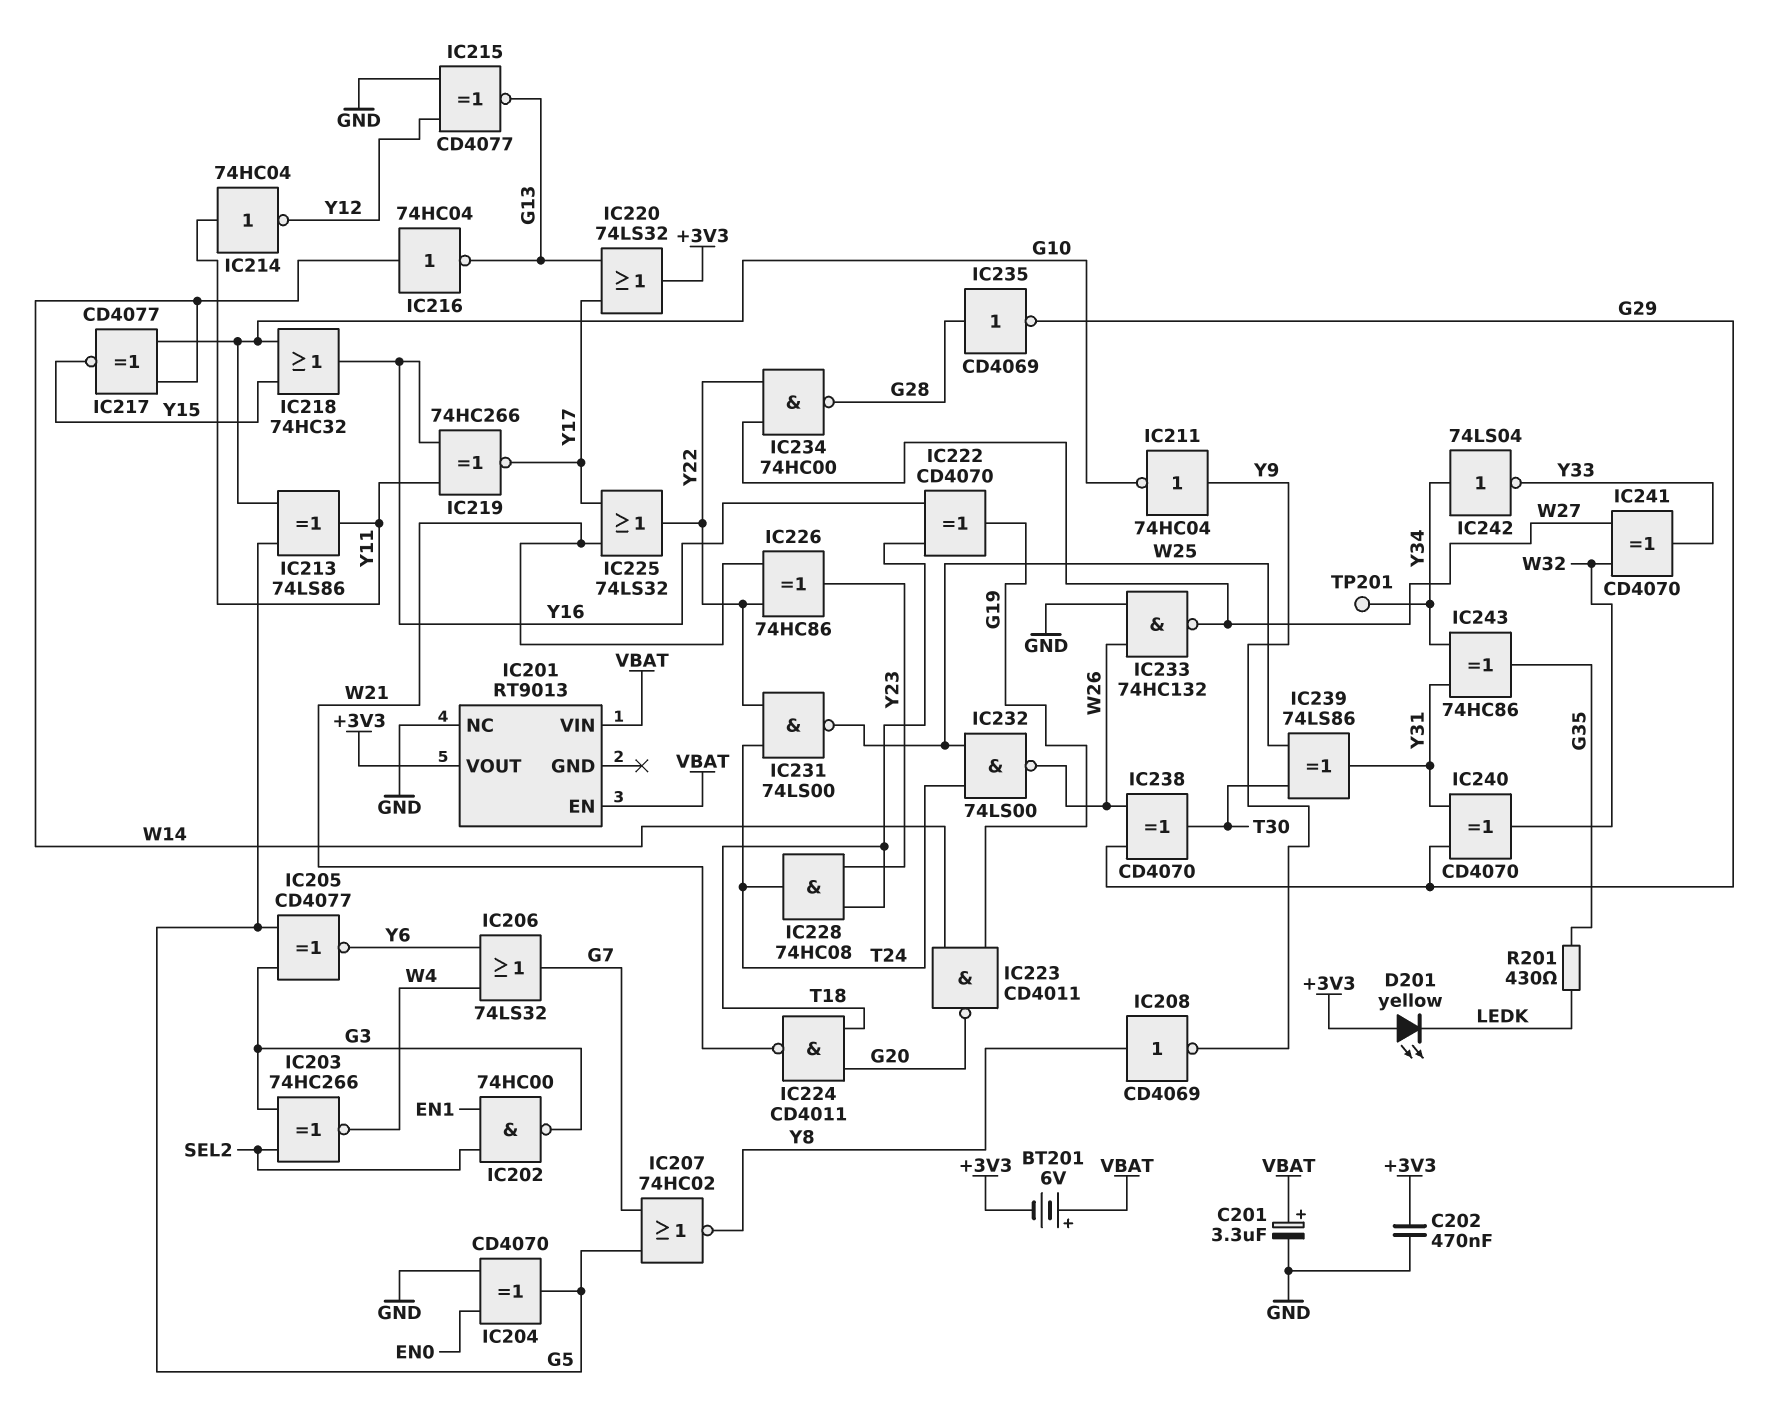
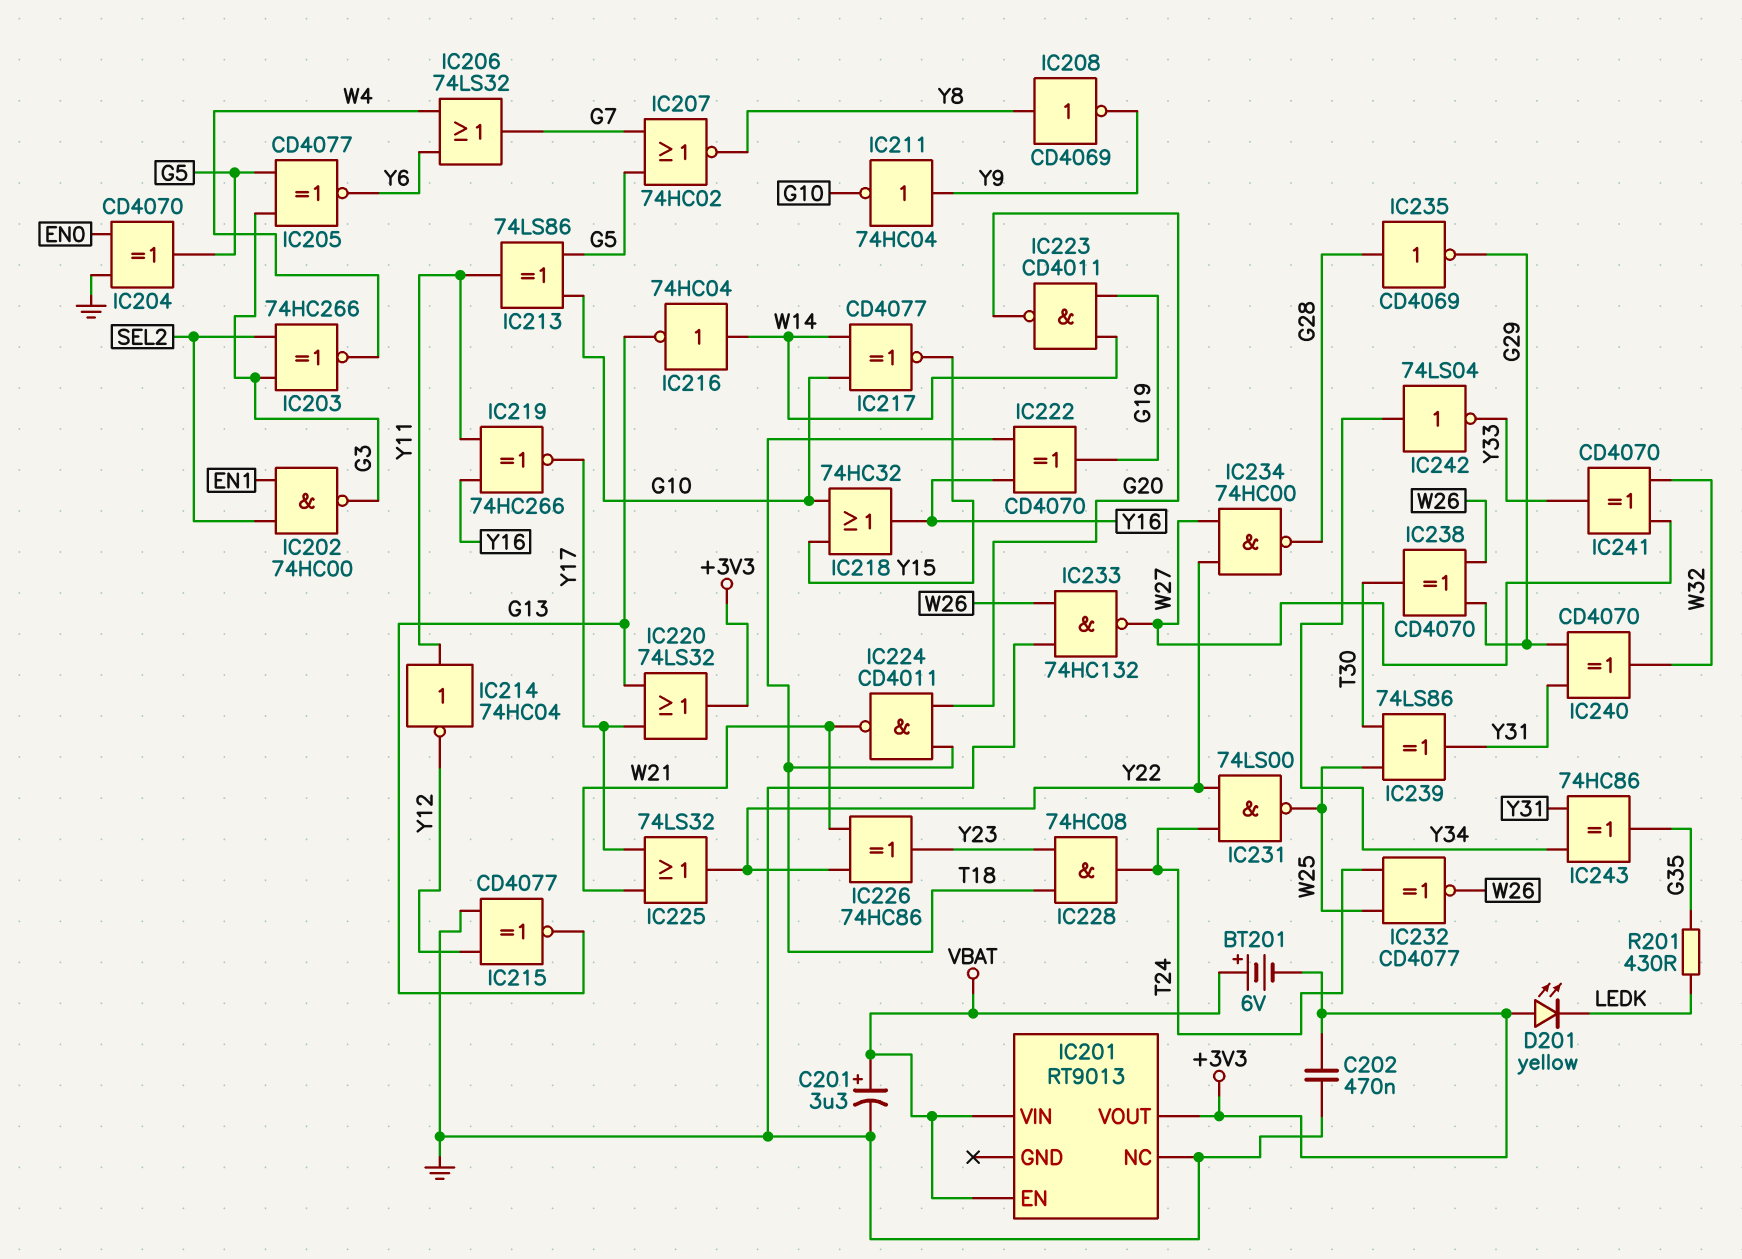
IC232: NAND 74LS00 (in T24, in W25, out W26) -> XNOR CD4077 (in T24, in W25, out W26)
TP201: test point (Y34) -> none

